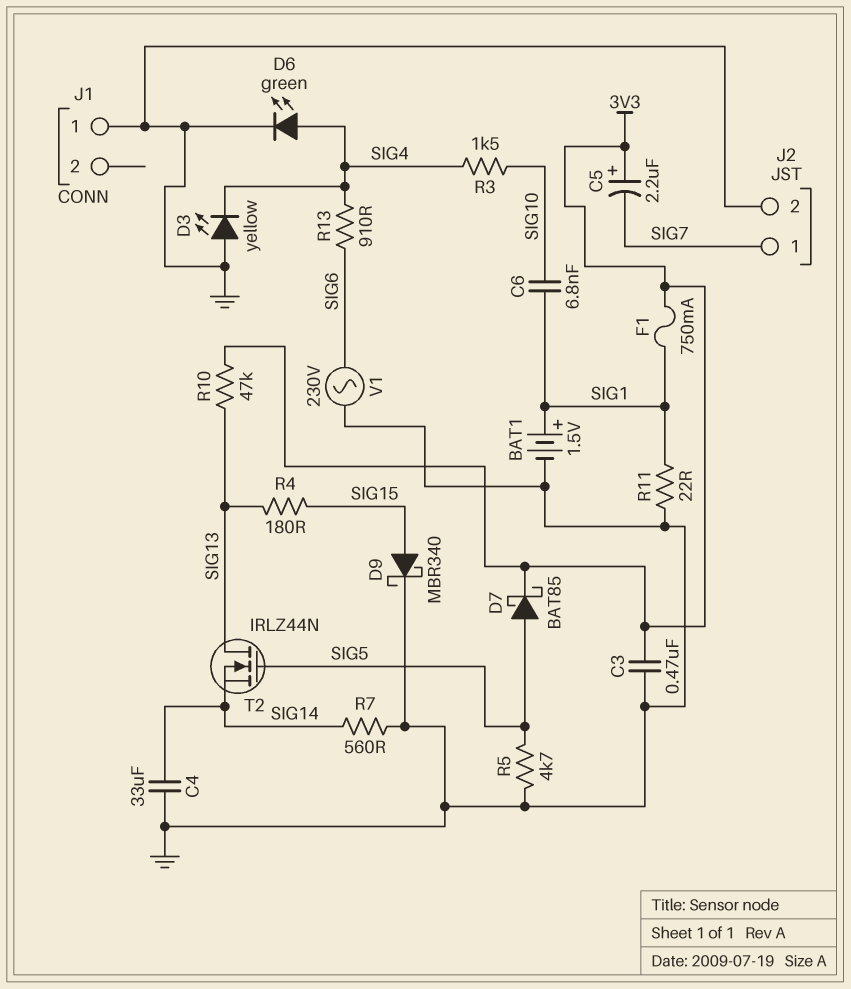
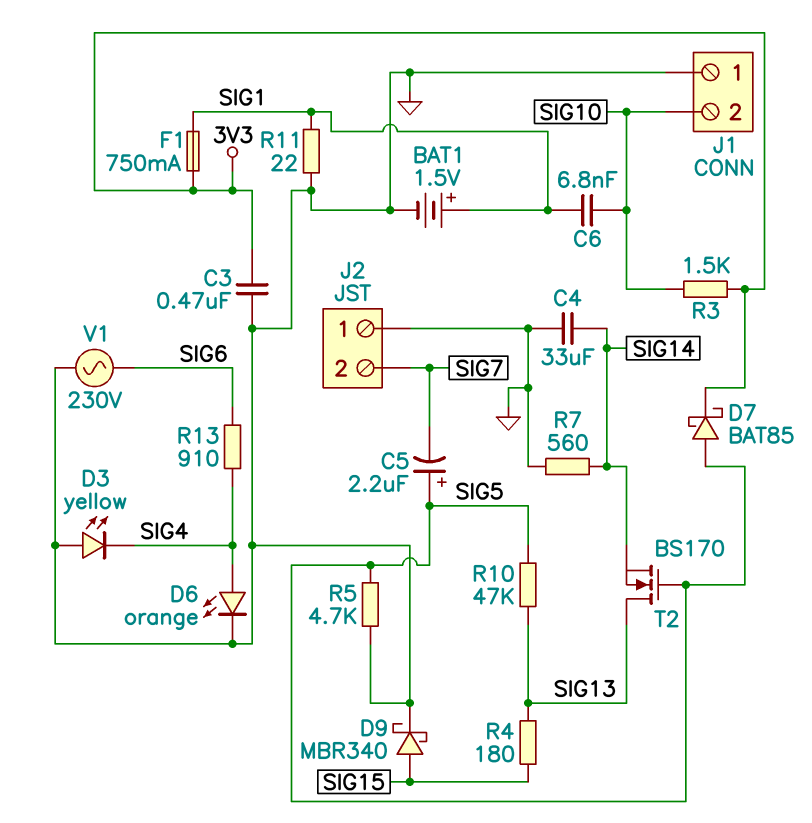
C5: 2.2uF (plus 3V3, minus SIG7) -> 2.2uF (plus SIG5, minus SIG7)
D6: LED green (A SIG4, K GND) -> LED orange (A SIG4, K GND)
J1 pin 2: none -> SIG10
J2 pin 1: SIG7 -> GND
J2 pin 2: GND -> SIG7
R3: 1.5k (SIG4, SIG10) -> 1.5k (3V3, SIG10)
R10: 47k (3V3, SIG13) -> 47k (SIG5, SIG13)
T2: NMOS IRLZ44N (G SIG5, D SIG13, S SIG14) -> NMOS BS170 (G SIG5, D SIG13, S SIG14)

